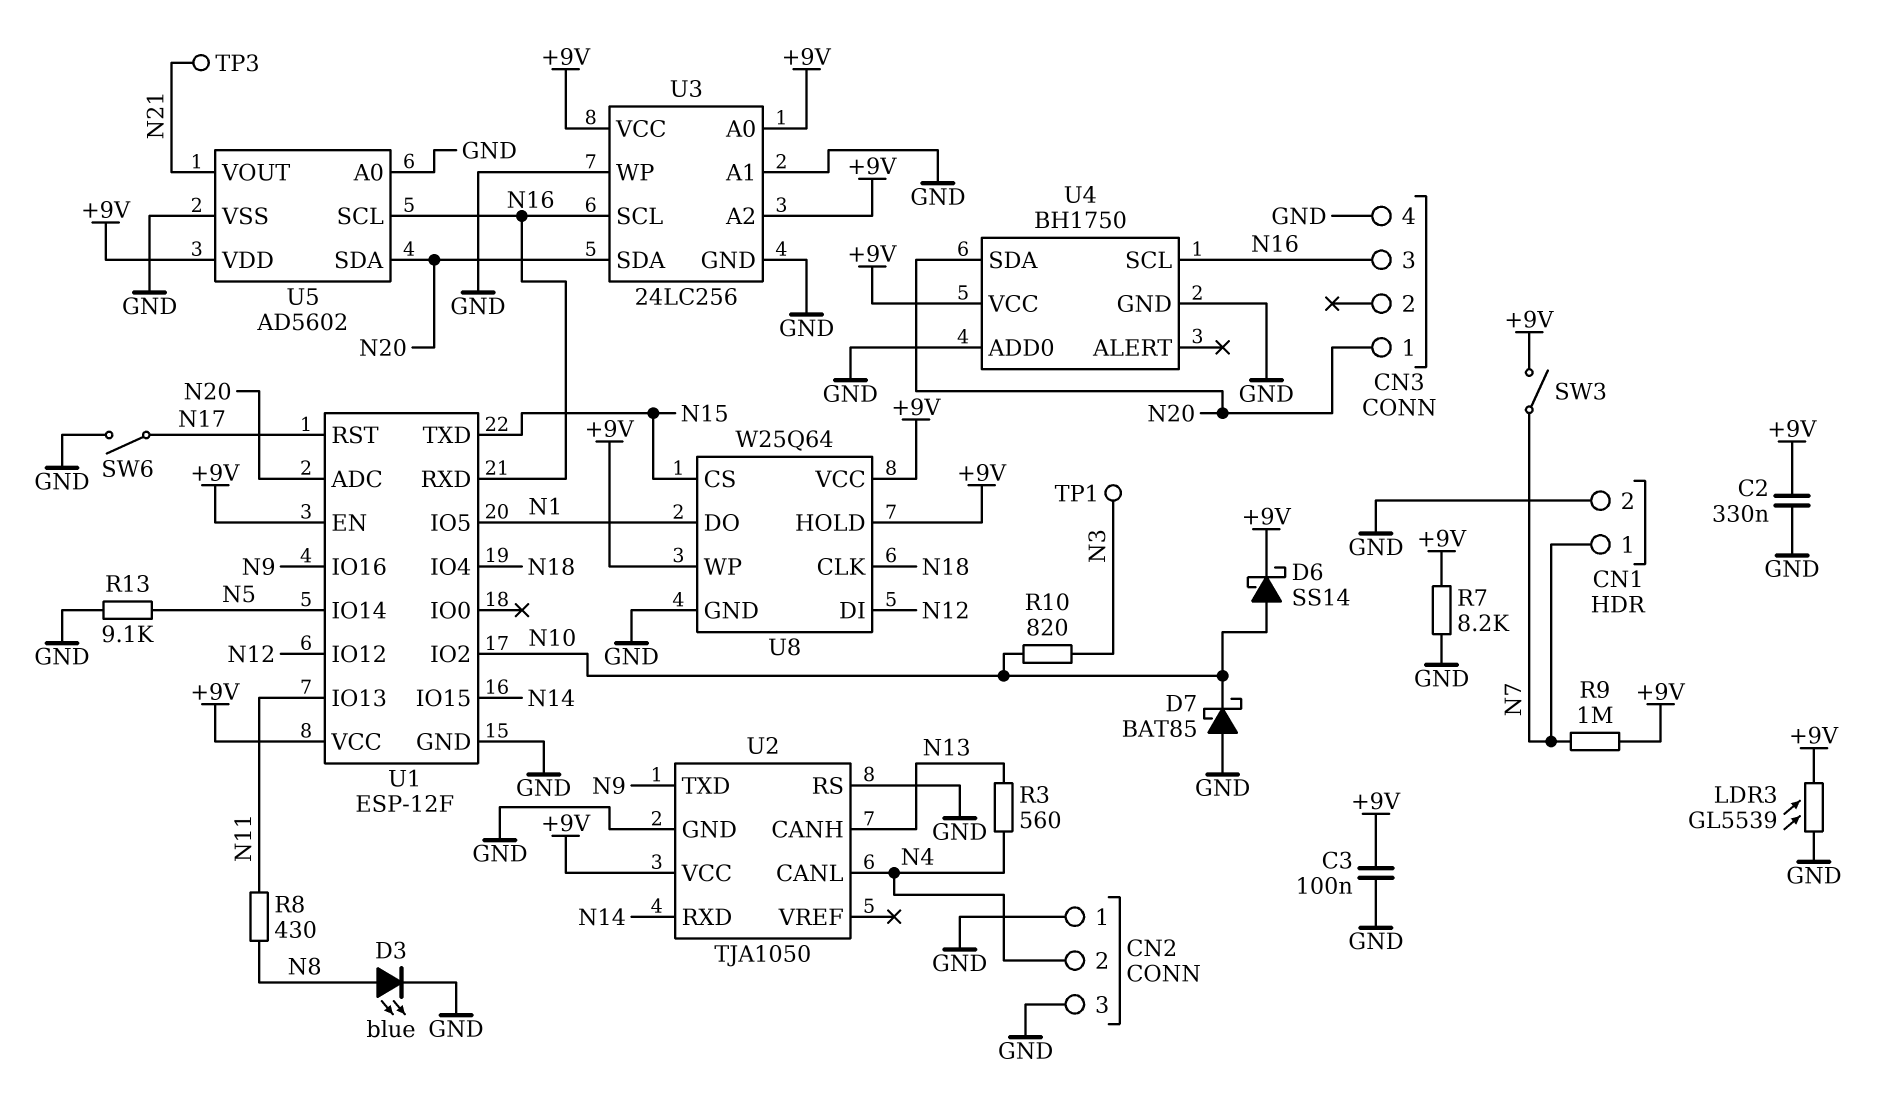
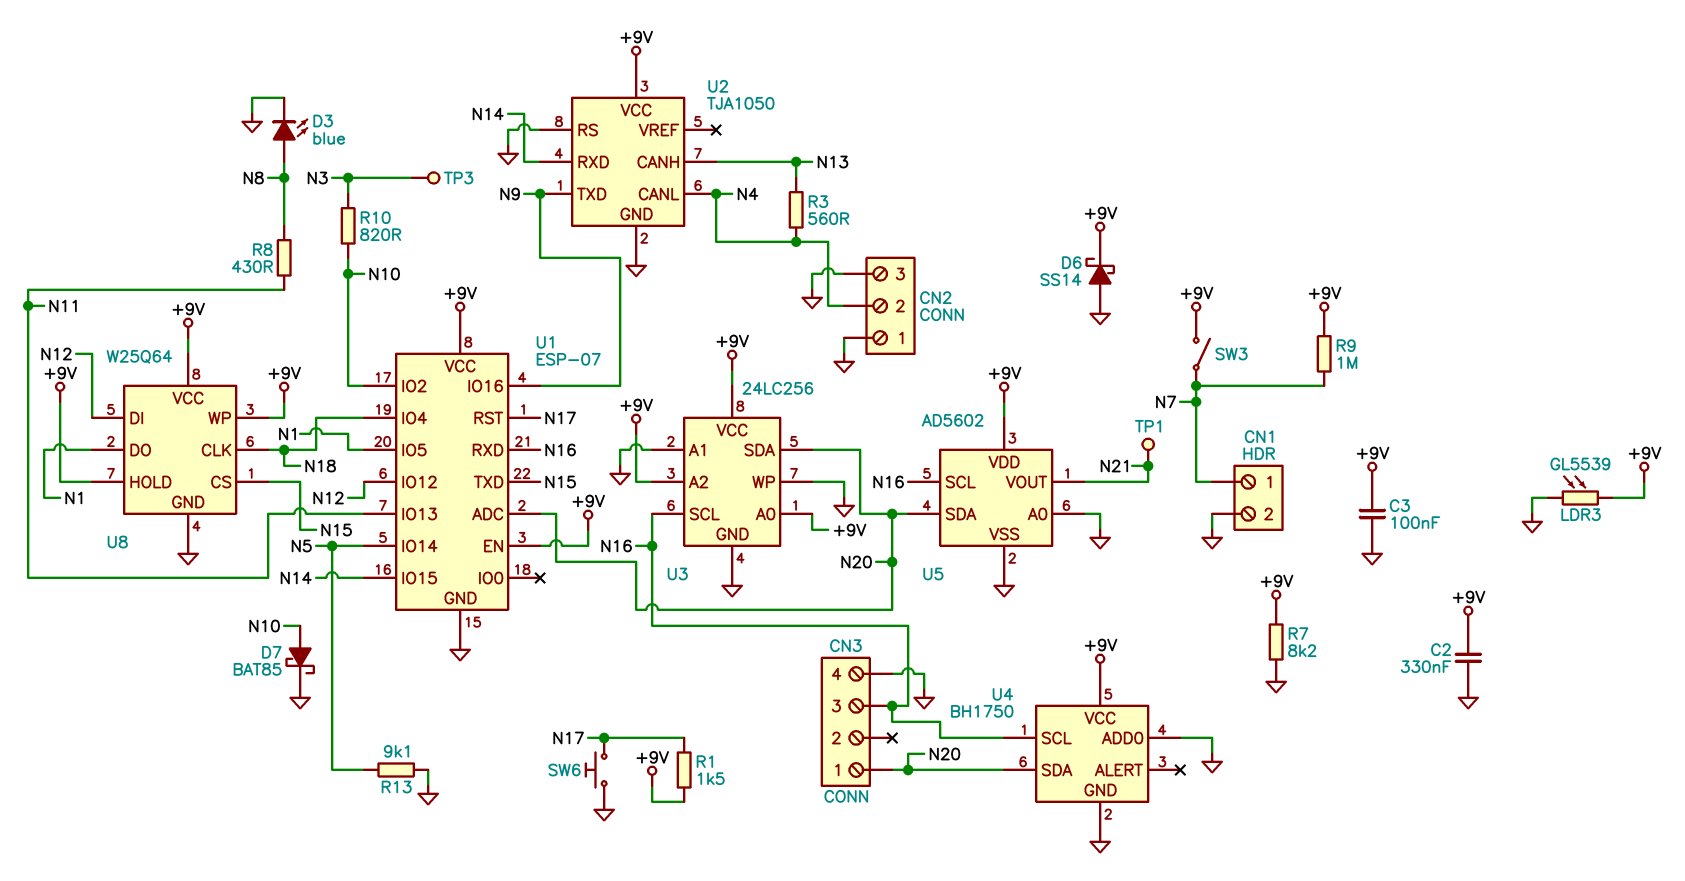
D6: schottky SS14 (A N10, K +9V) -> schottky SS14 (A GND, K +9V)
D7: schottky BAT85 (A GND, K N10) -> schottky BAT85 (A N10, K GND)
R1: none -> 1.5k (+9V, N17)
SW6: switch (GND, N17) -> button (GND, N17)
TP1: test point (N3) -> test point (N21)
TP3: test point (N21) -> test point (N3)
U1: ESP-12F -> ESP-07

